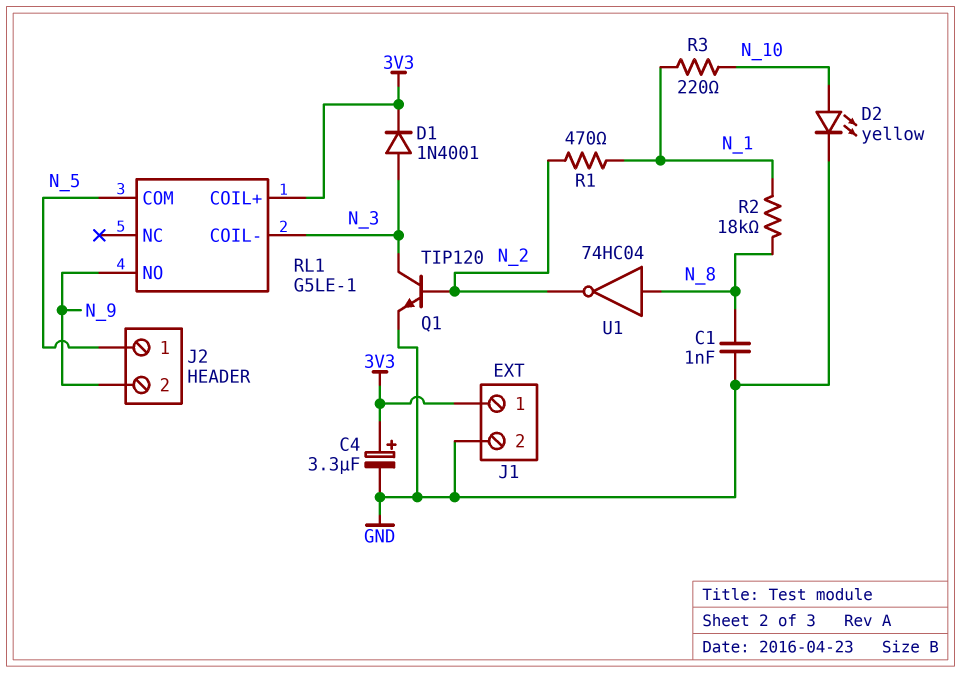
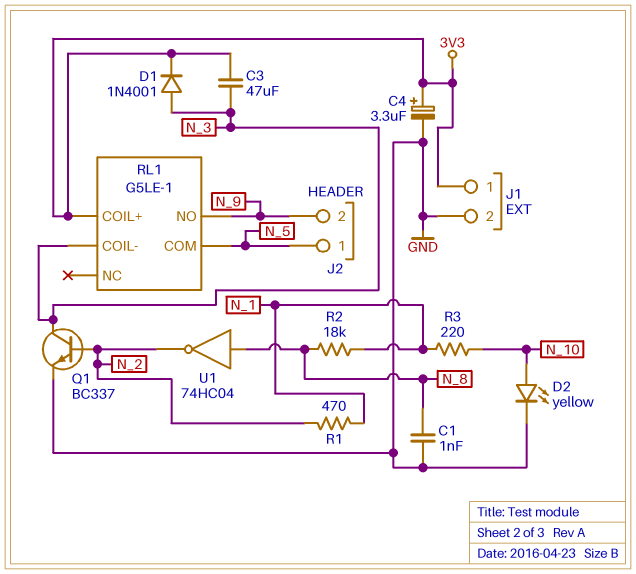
C3: none -> 47uF (3V3, N_3)
Q1: NPN TIP120 (B N_2, C N_3, E GND) -> NPN BC337 (B N_2, C N_3, E GND)

